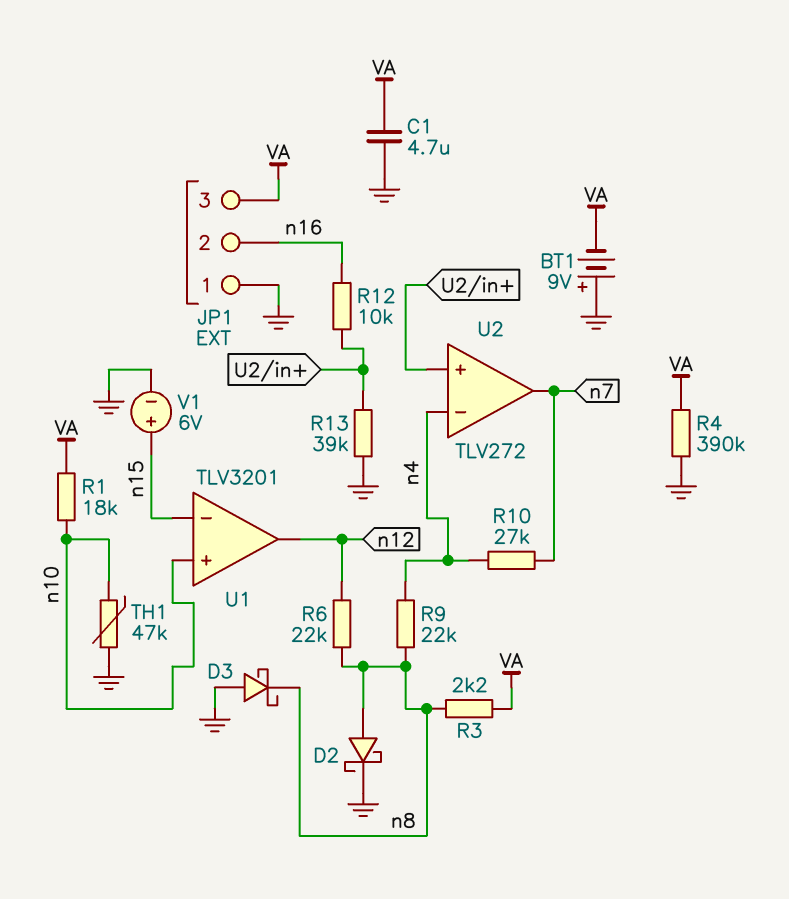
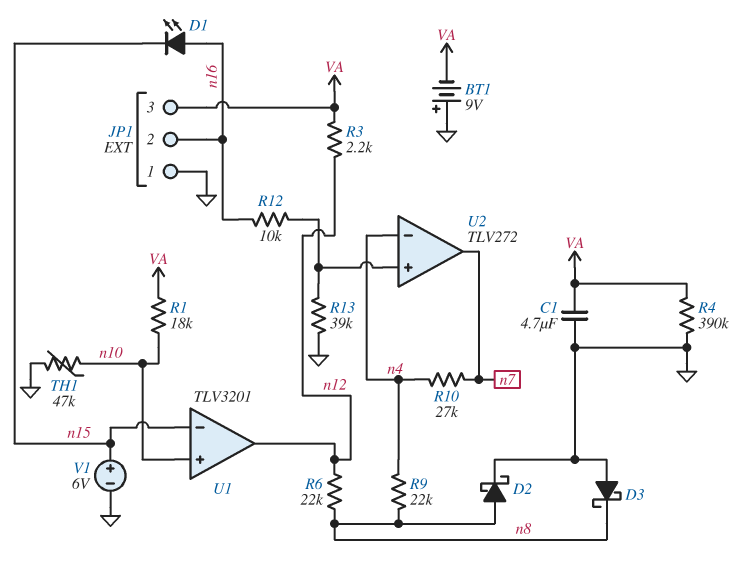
D1: none -> LED (A n16, K n15)
R3: 2.2k (VA, n8) -> 2.2k (VA, n12)

